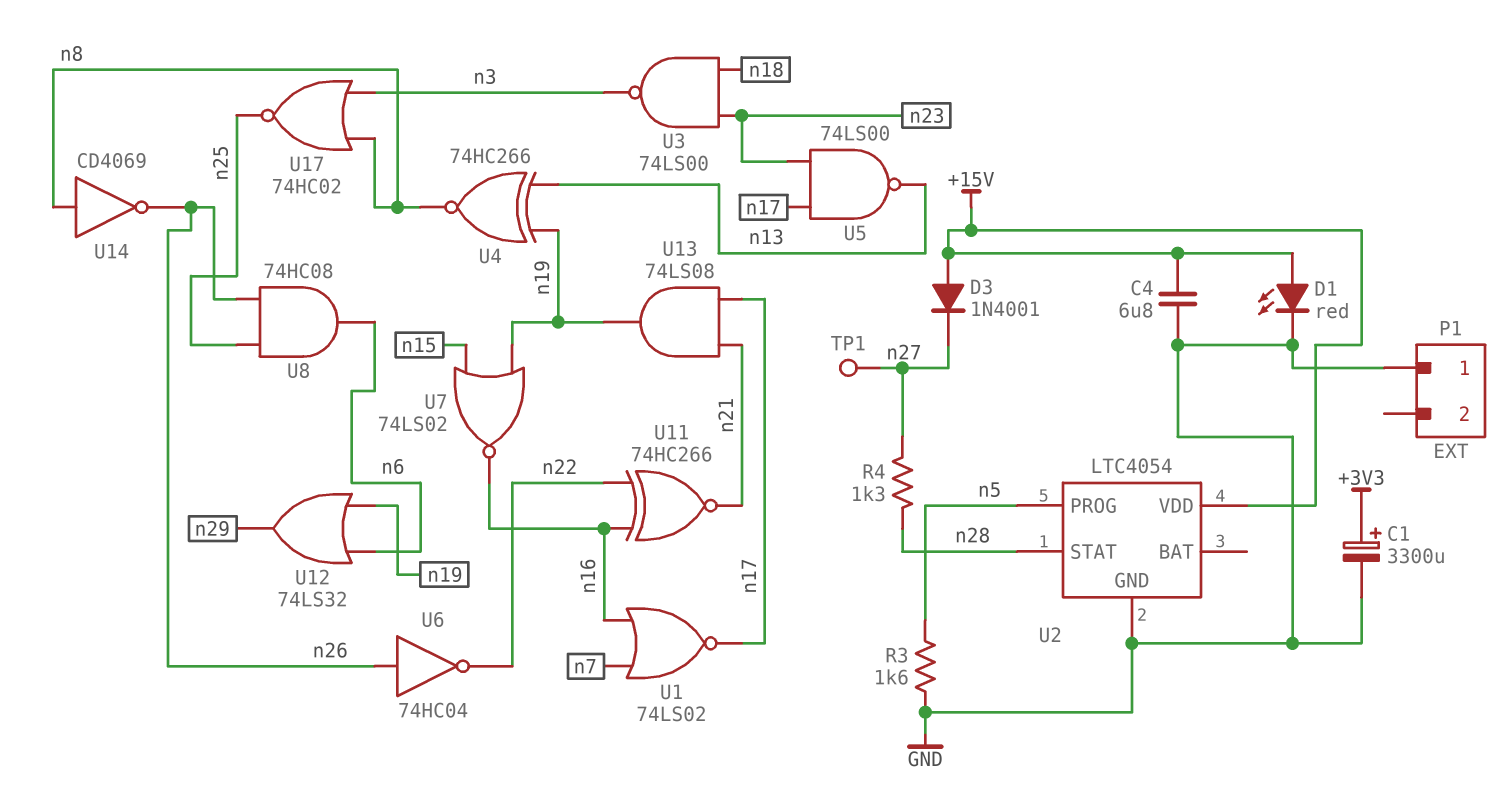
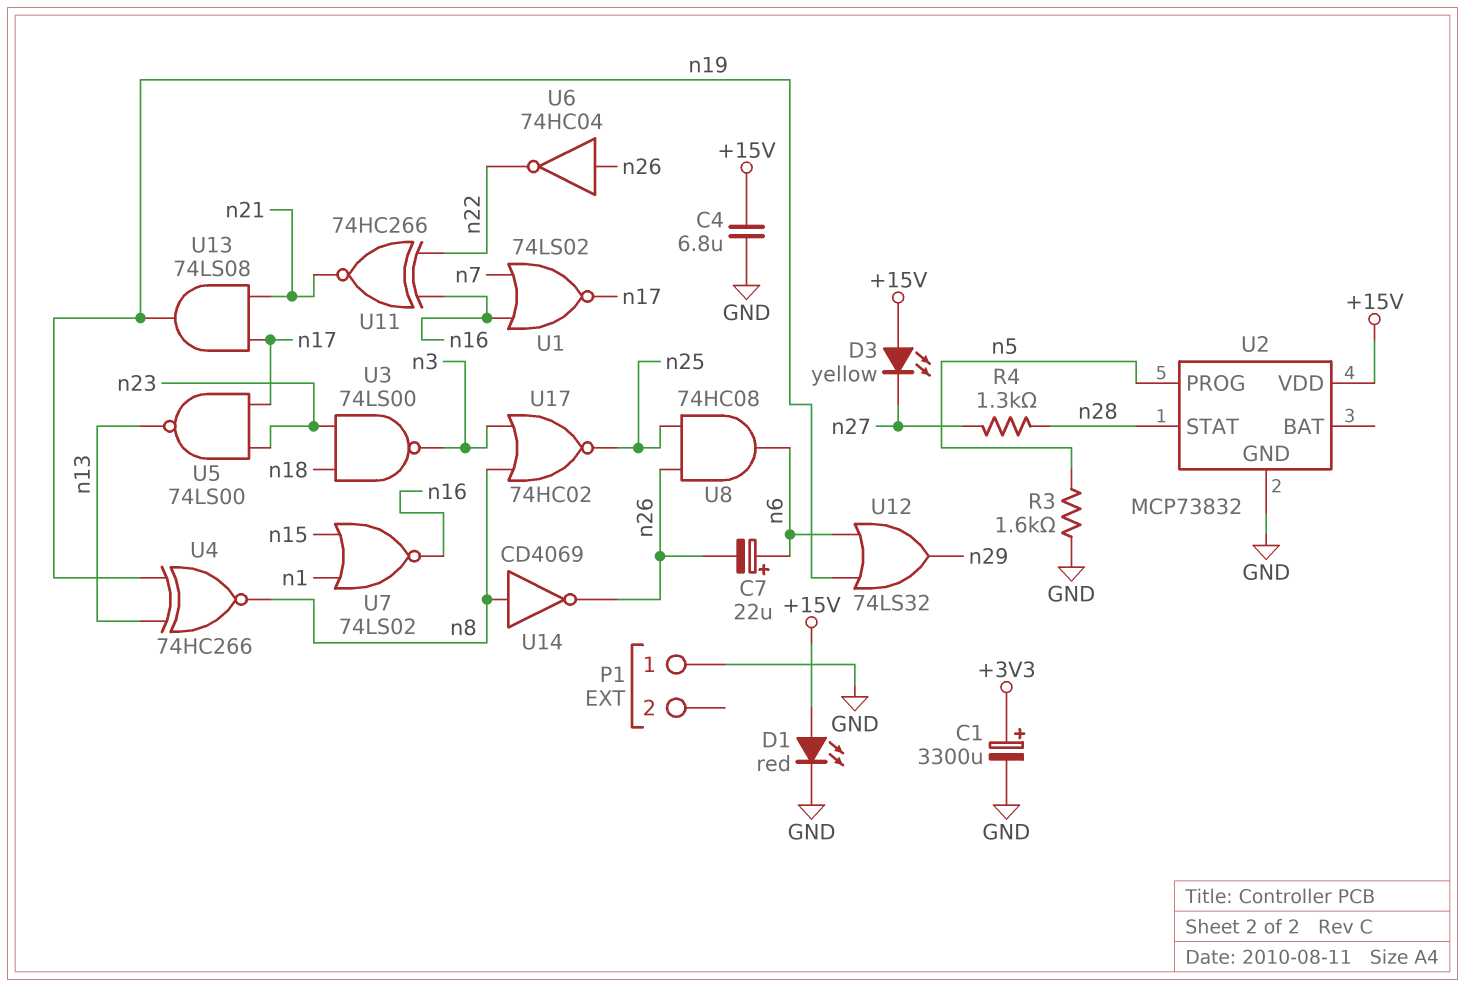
C7: none -> 22uF (plus n6, minus n26)
D3: diode 1N4001 (A +15V, K n27) -> LED yellow (A +15V, K n27)
TP1: test point (n27) -> none
U2: LTC4054 -> MCP73832
U7: NOR 74LS02 (in n15, in n19, out n16) -> NOR 74LS02 (in n1, in n15, out n16)

